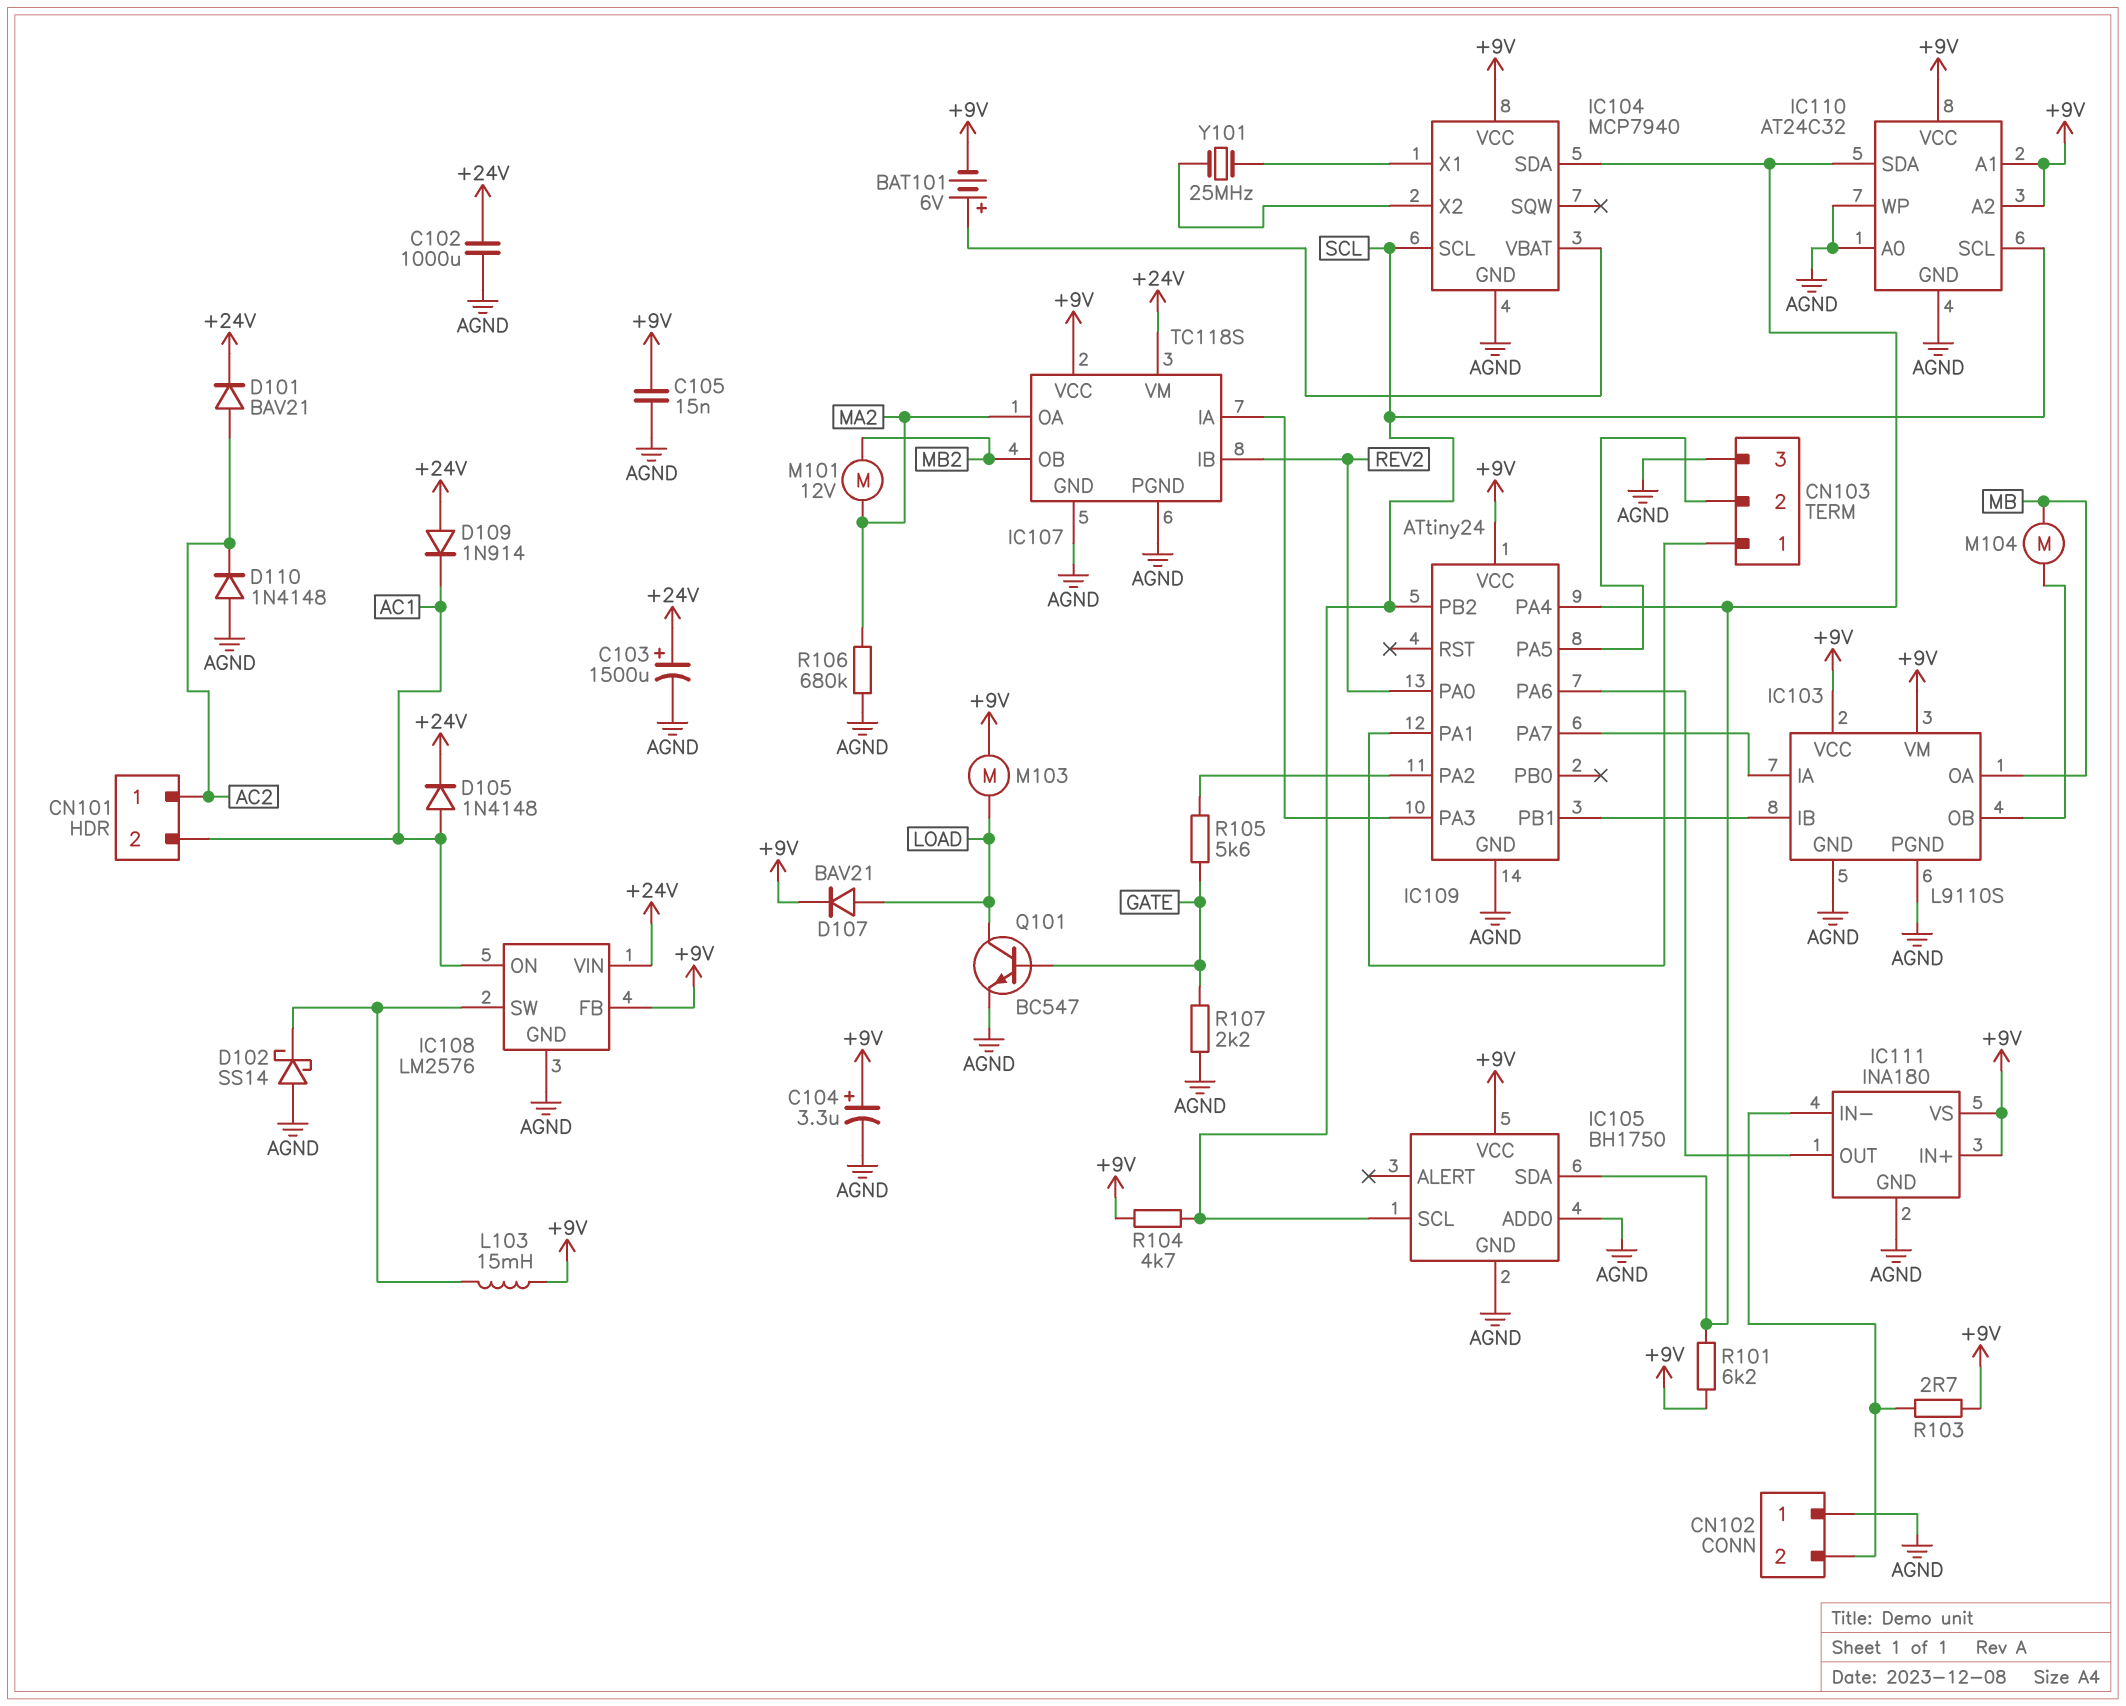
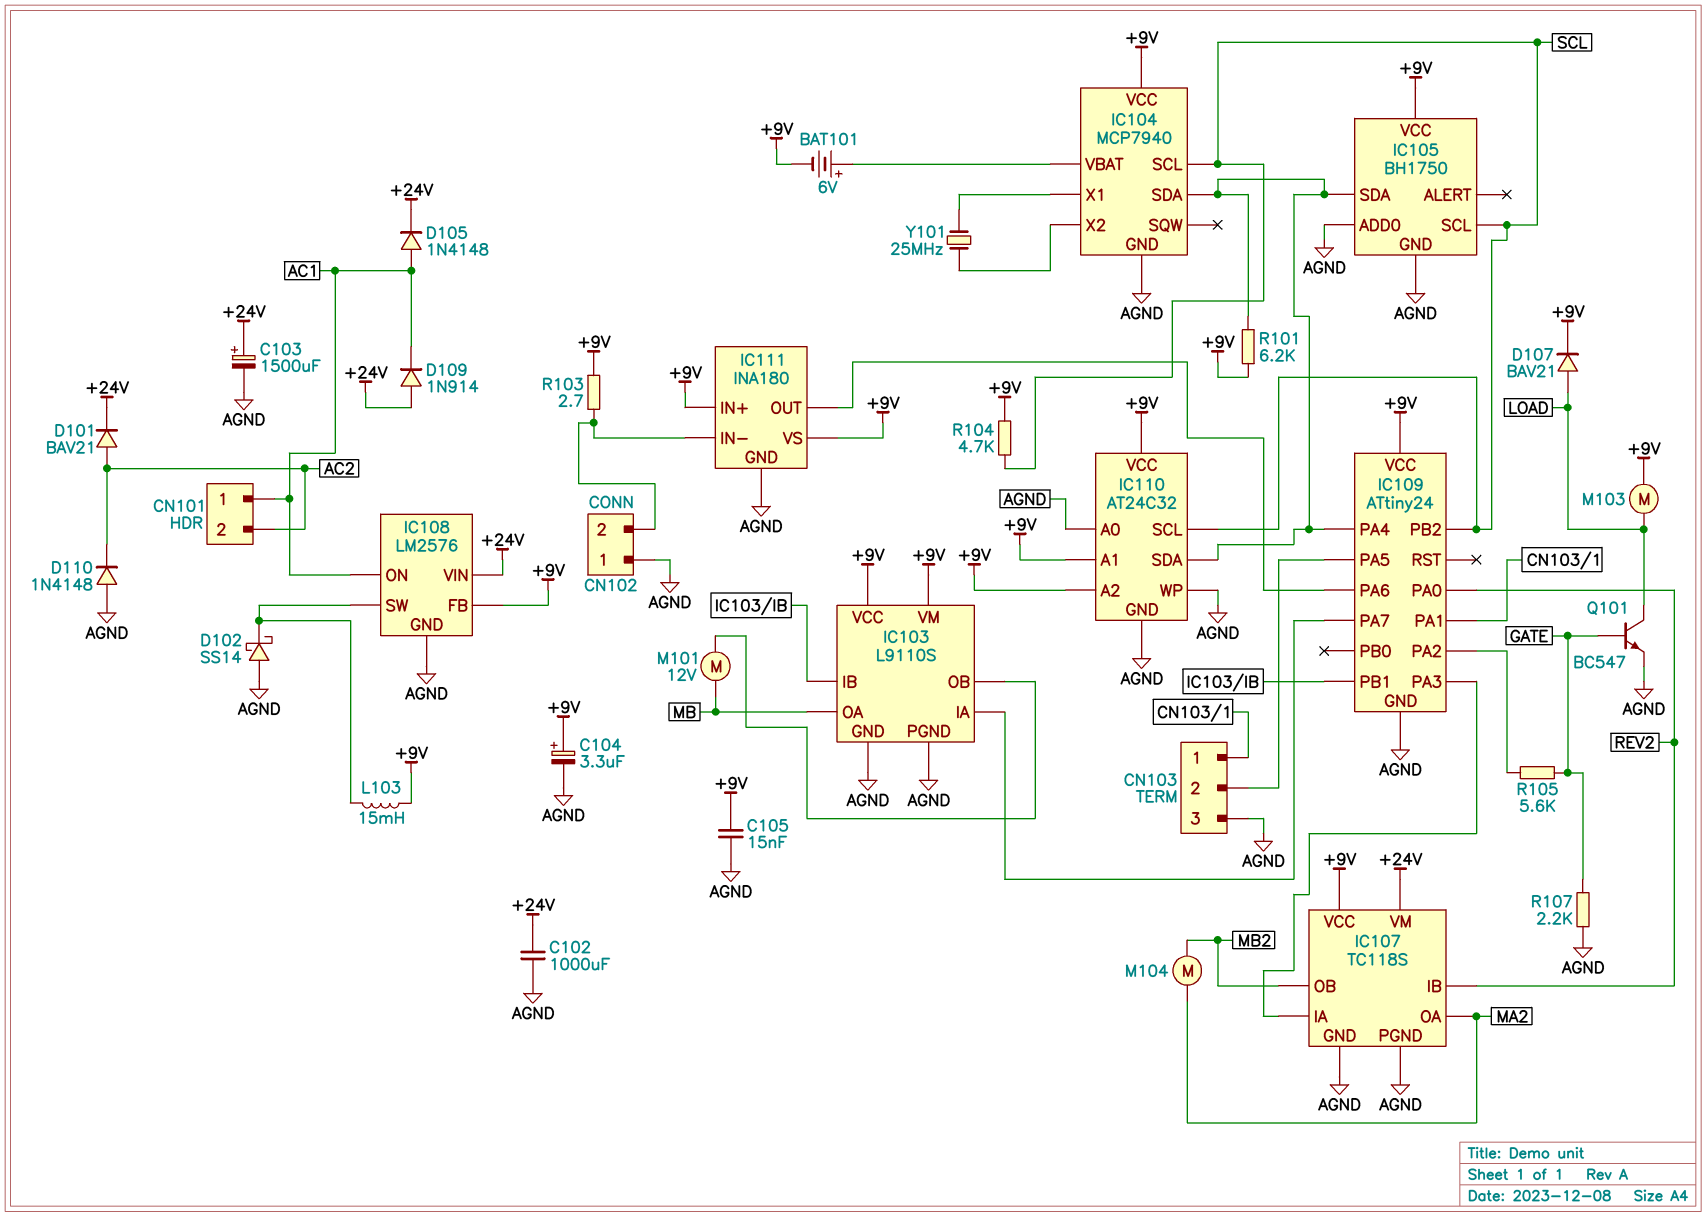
CN101 pin 1: AC2 -> AC1
CN101 pin 2: AC1 -> AC2
M101: motor 12V (MA2, MB2) -> motor 12V (IC103/OB, MB)
M104: motor (IC103/OB, MB) -> motor (MA2, MB2)
R106: 680k (AGND, MA2) -> none

